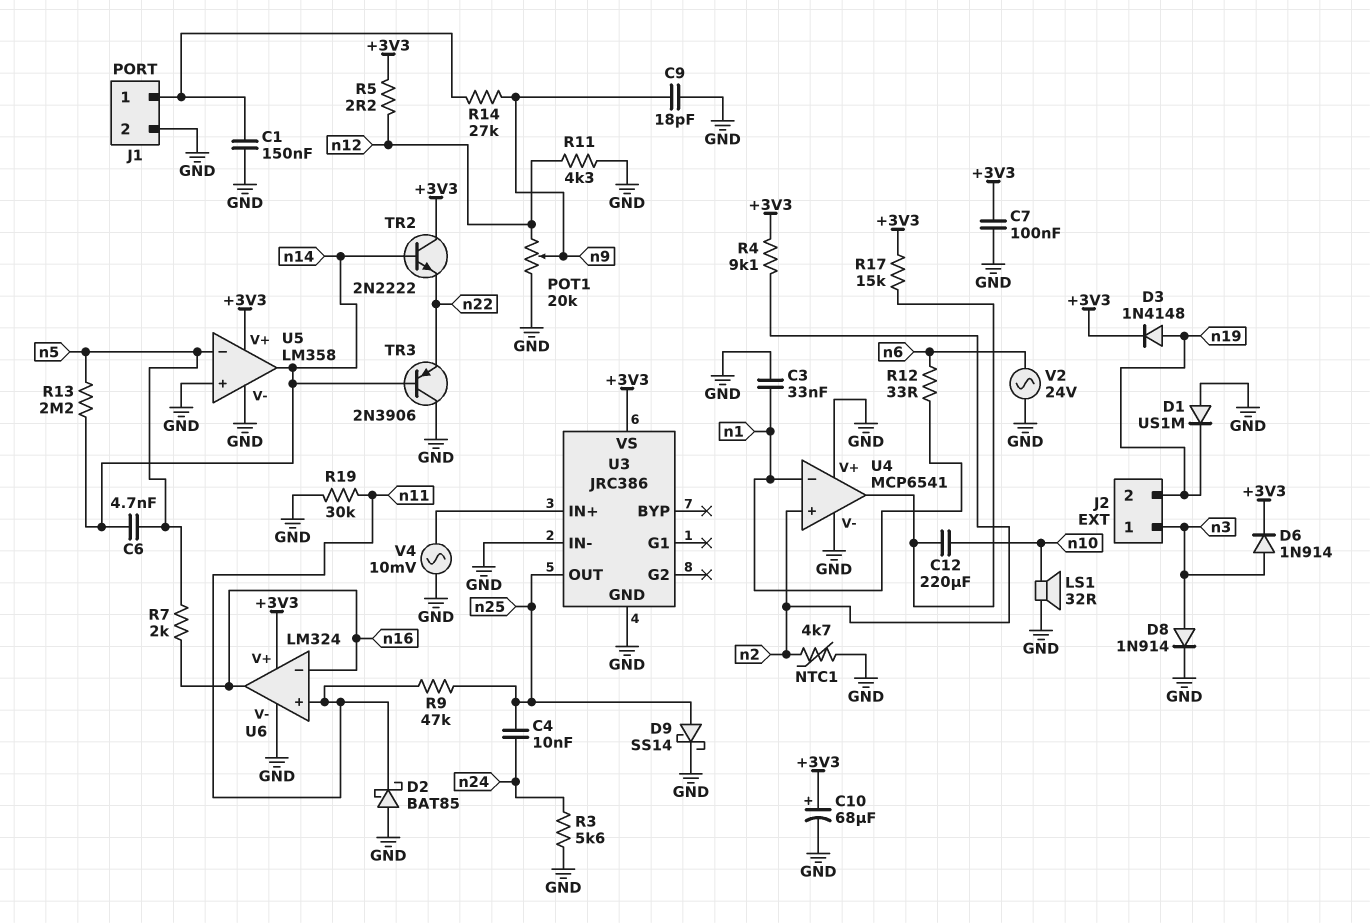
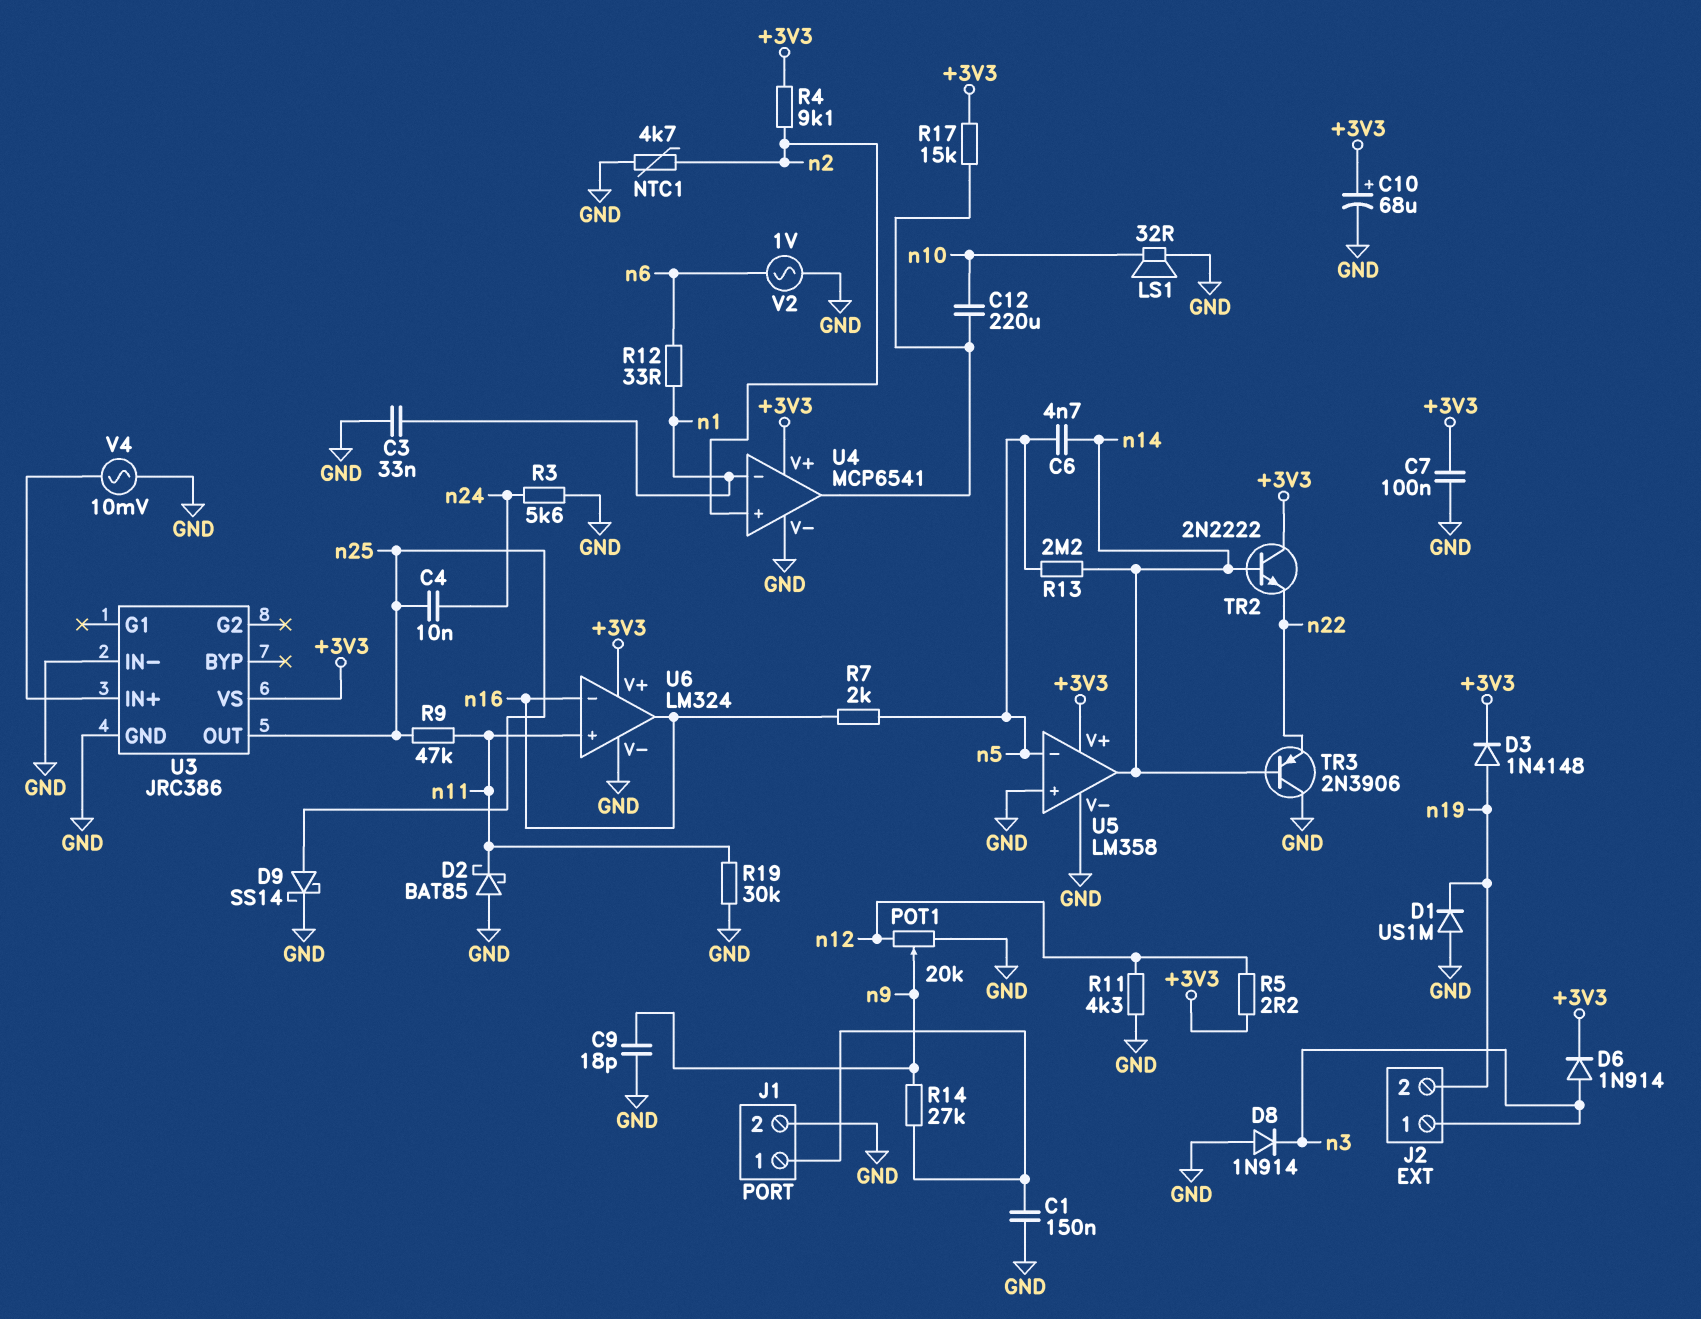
D8: diode 1N914 (A n3, K GND) -> diode 1N914 (A GND, K n3)
U4 pin V+: GND -> +3V3
V2: AC 24V (GND, n6) -> AC 1V (GND, n6)

